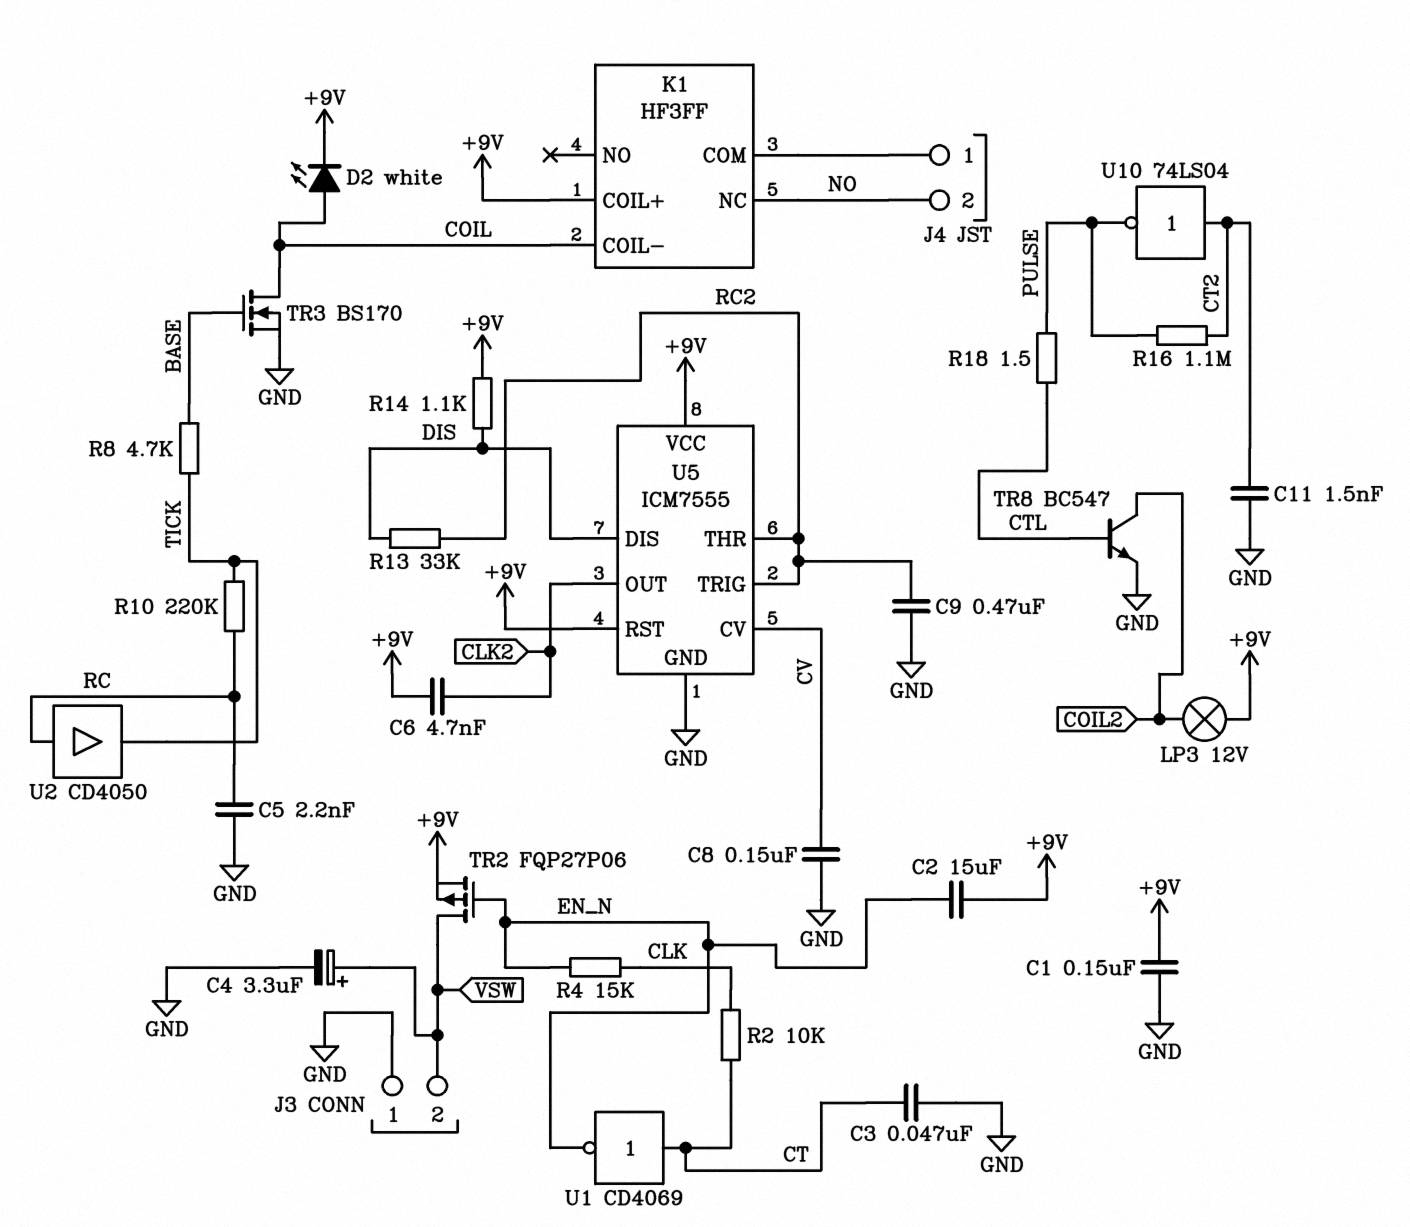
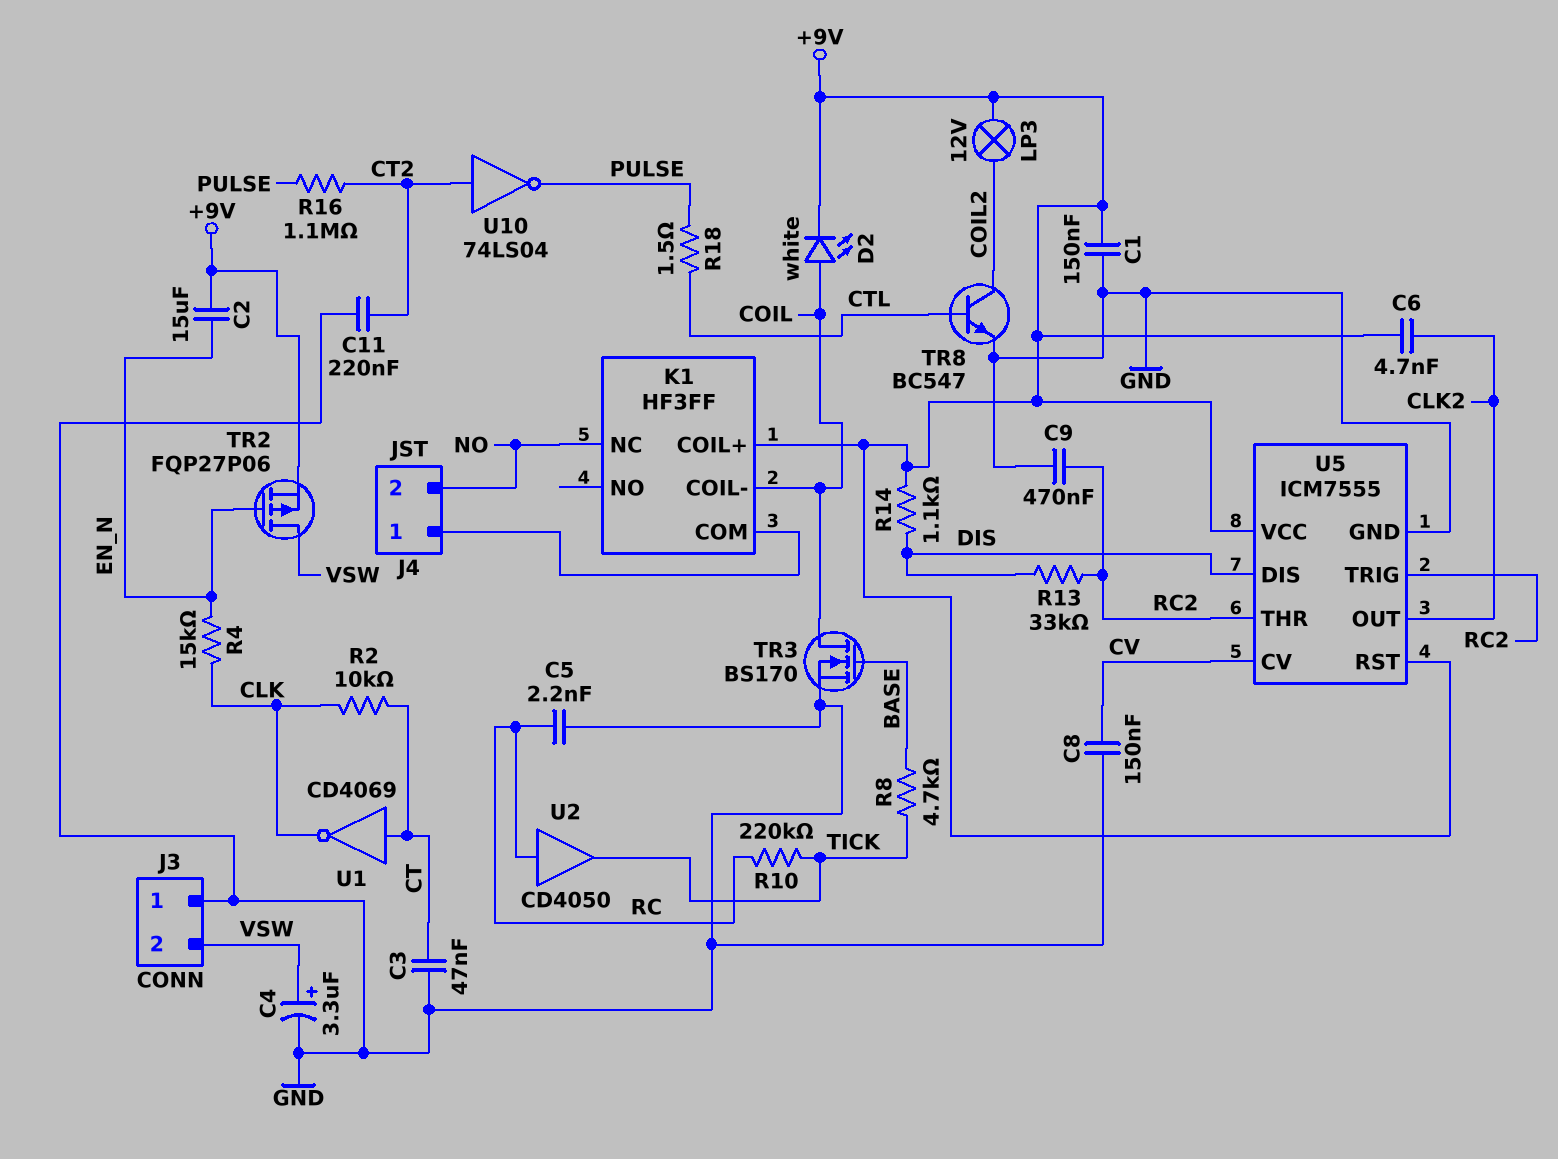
C11: 1.5nF (CT2, GND) -> 220nF (CT2, GND)
U1: NOT CD4069 (in CT, out EN_N) -> NOT CD4069 (in CT, out CLK)

